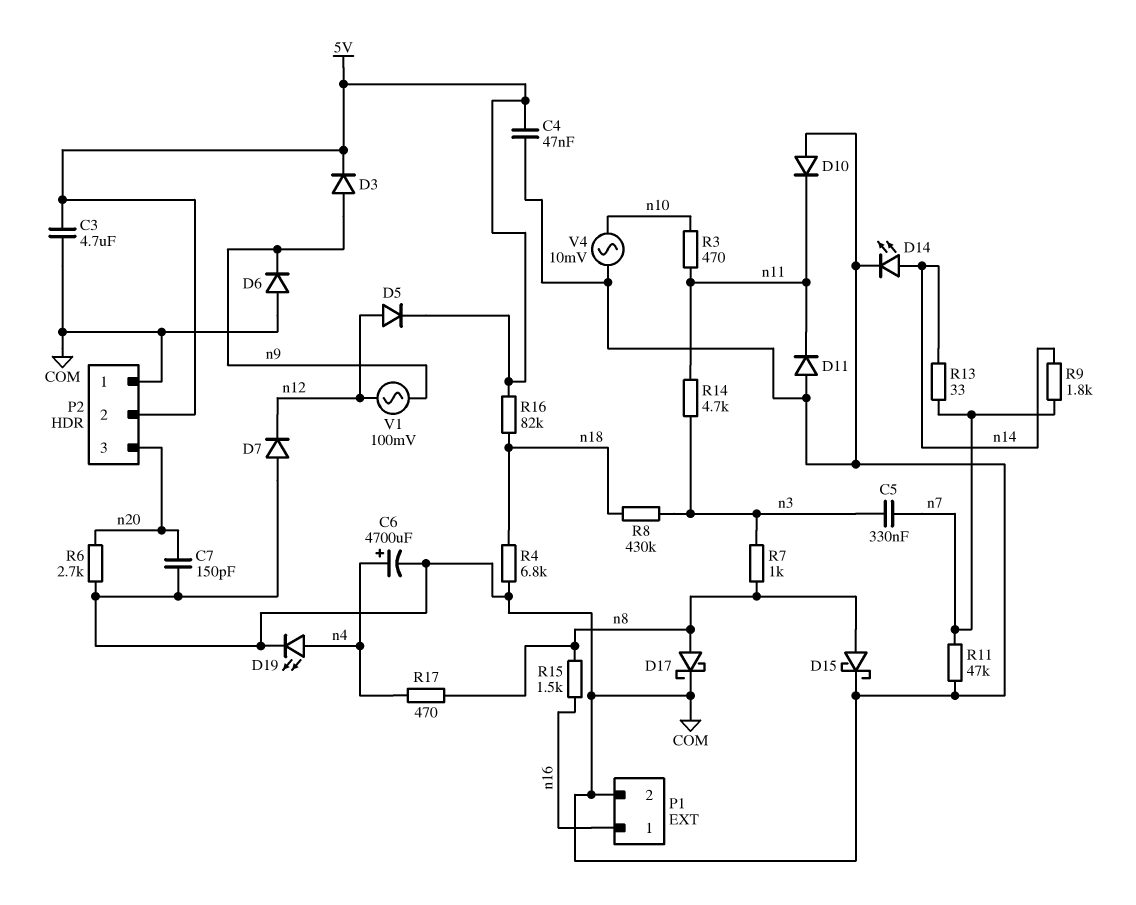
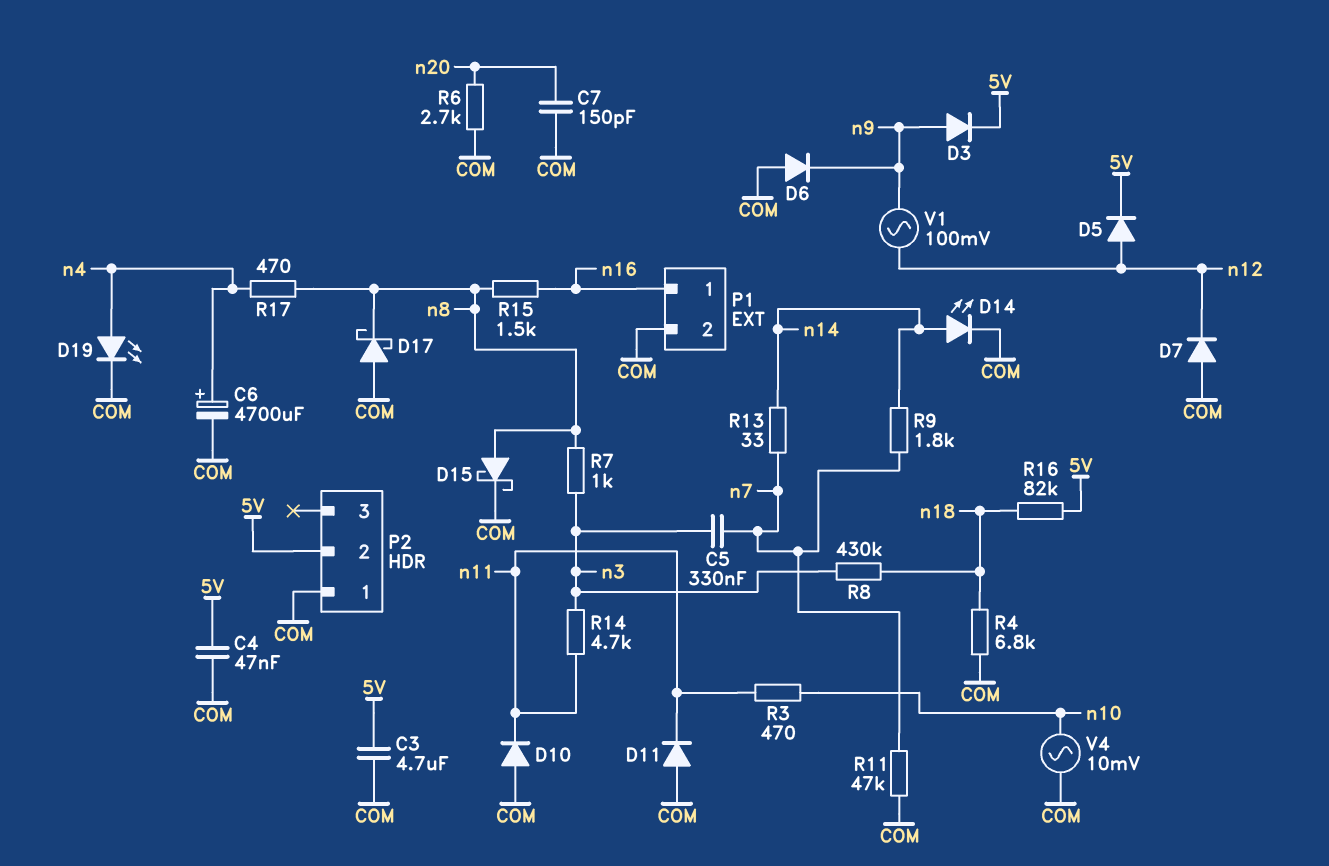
D17: schottky (A n8, K COM) -> schottky (A COM, K n8)
P2 pin 3: n20 -> none

